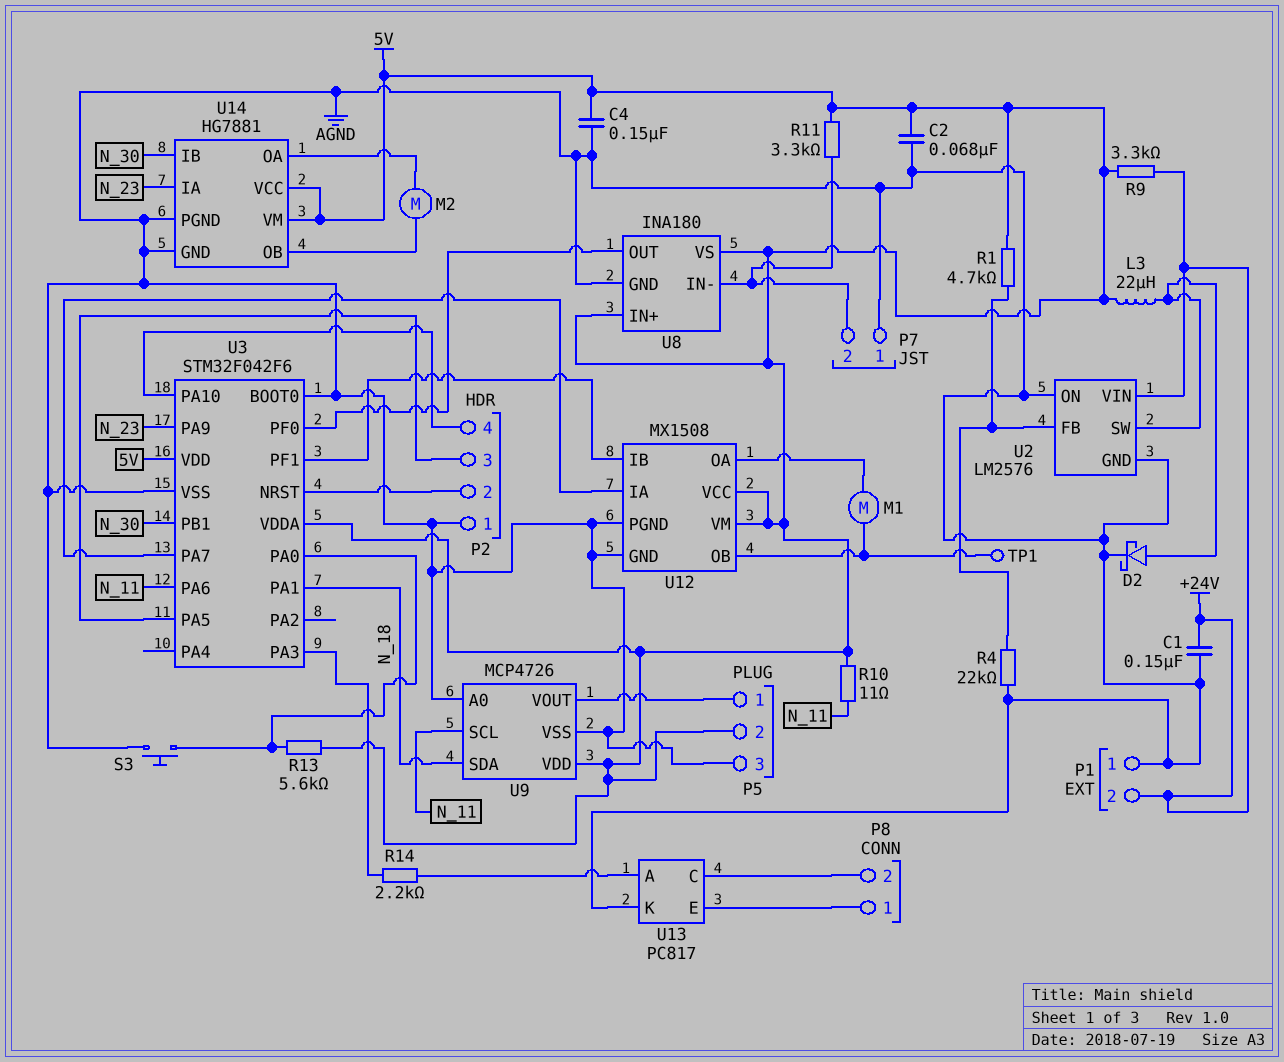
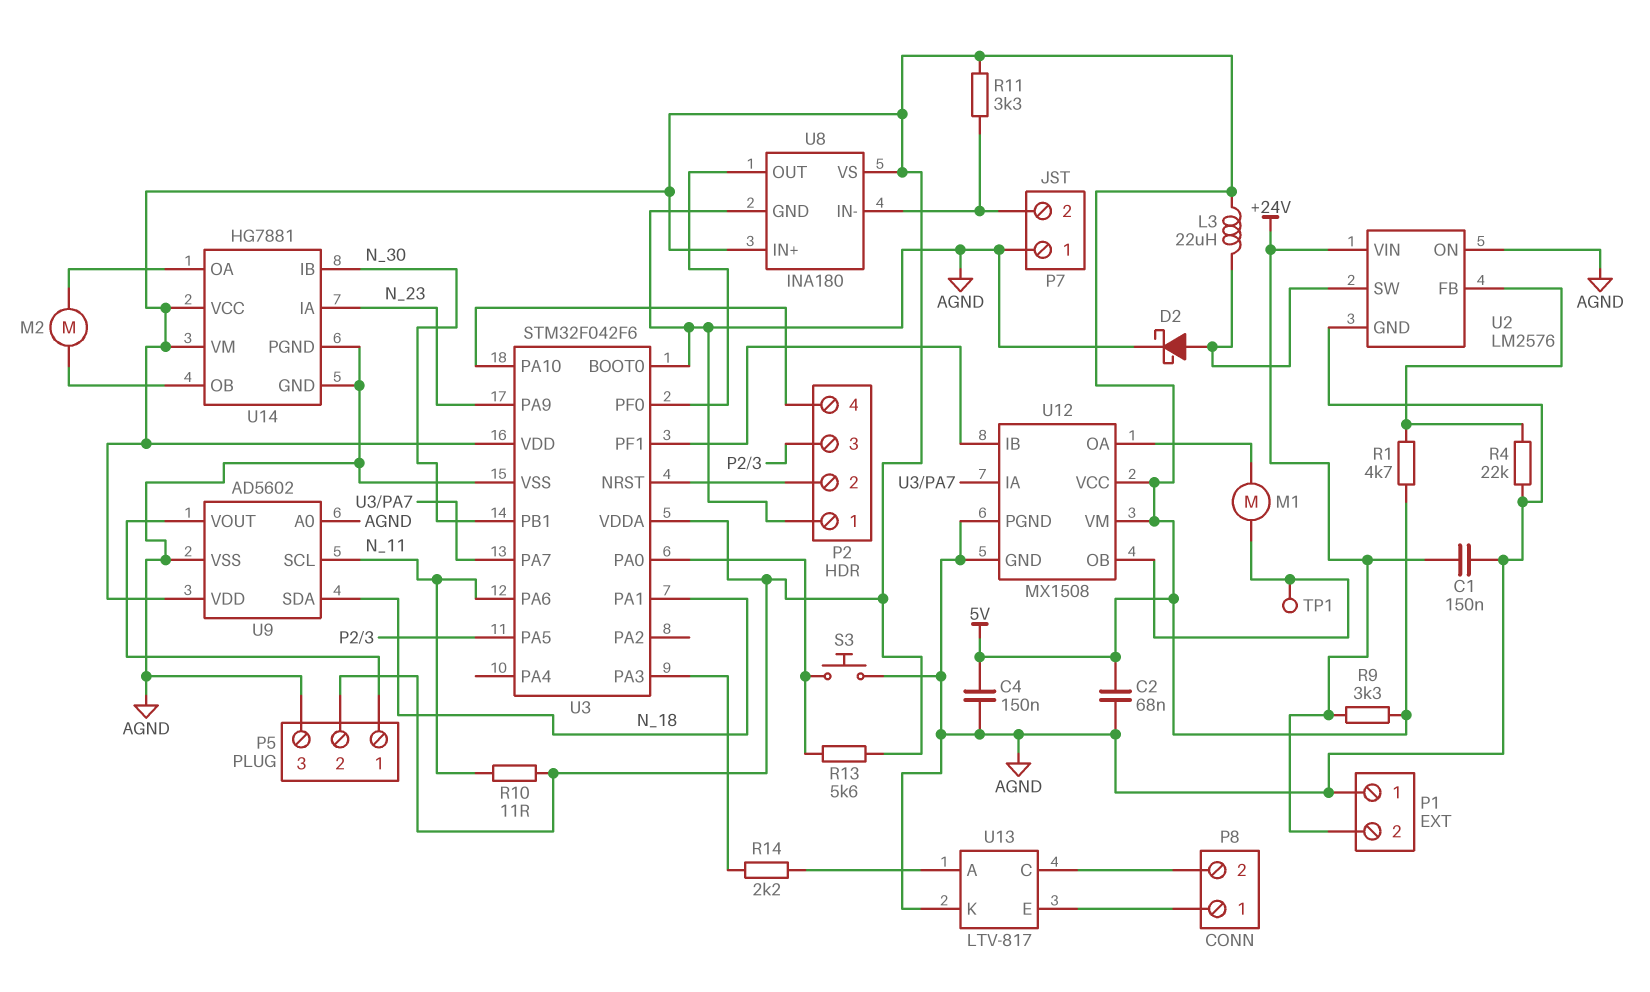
U9: MCP4726 -> AD5602
U13: PC817 -> LTV-817

